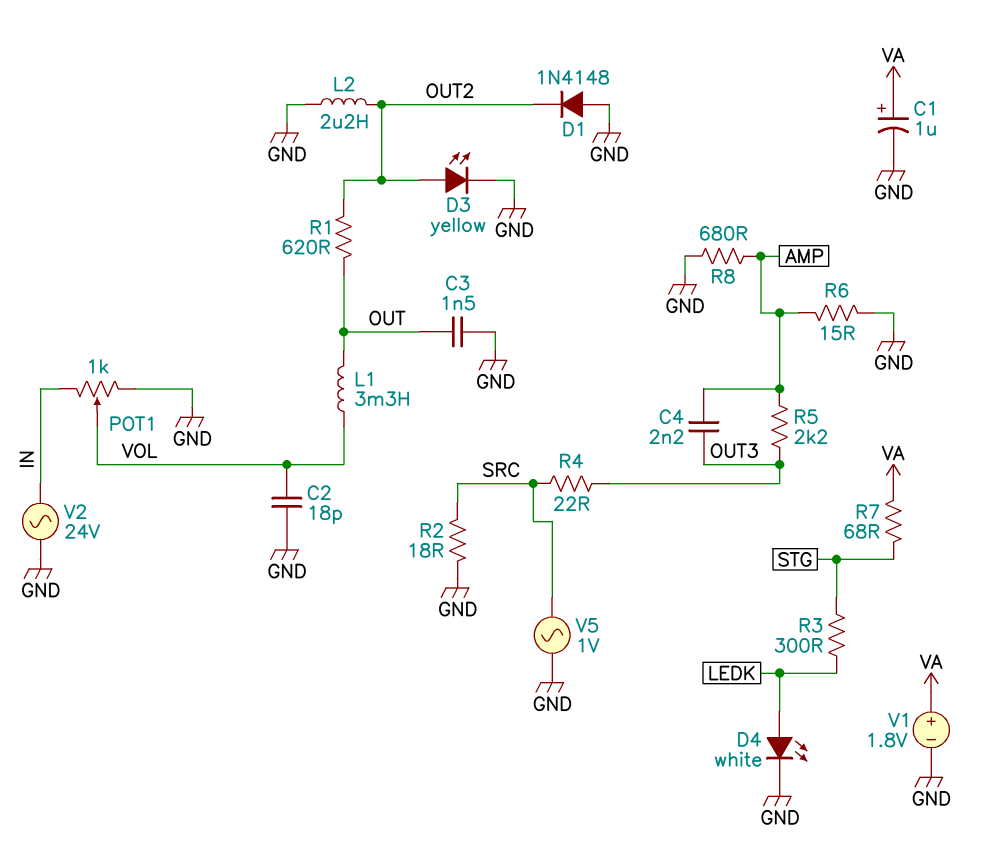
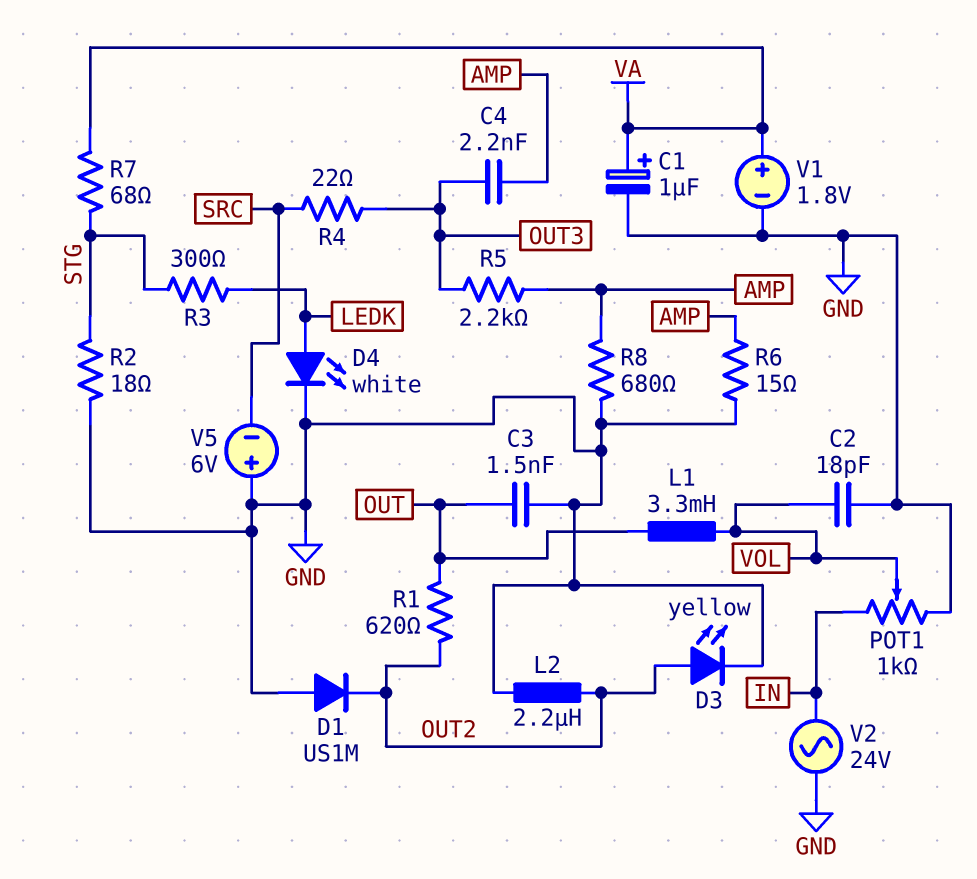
D1: diode 1N4148 (A GND, K OUT2) -> diode US1M (A GND, K OUT2)
R2: 18 (GND, SRC) -> 18 (GND, STG)
V5: AC 1V (GND, SRC) -> 6V (plus GND, minus SRC)

